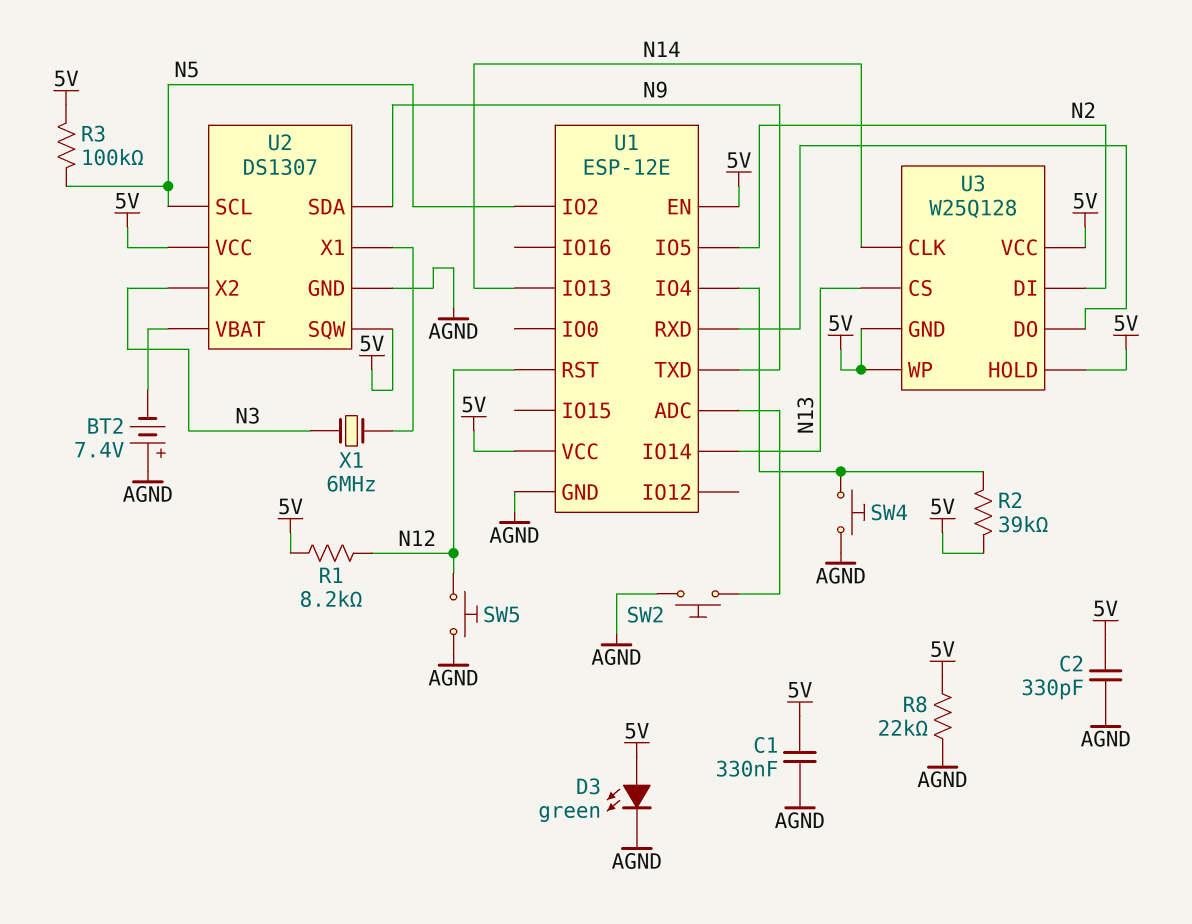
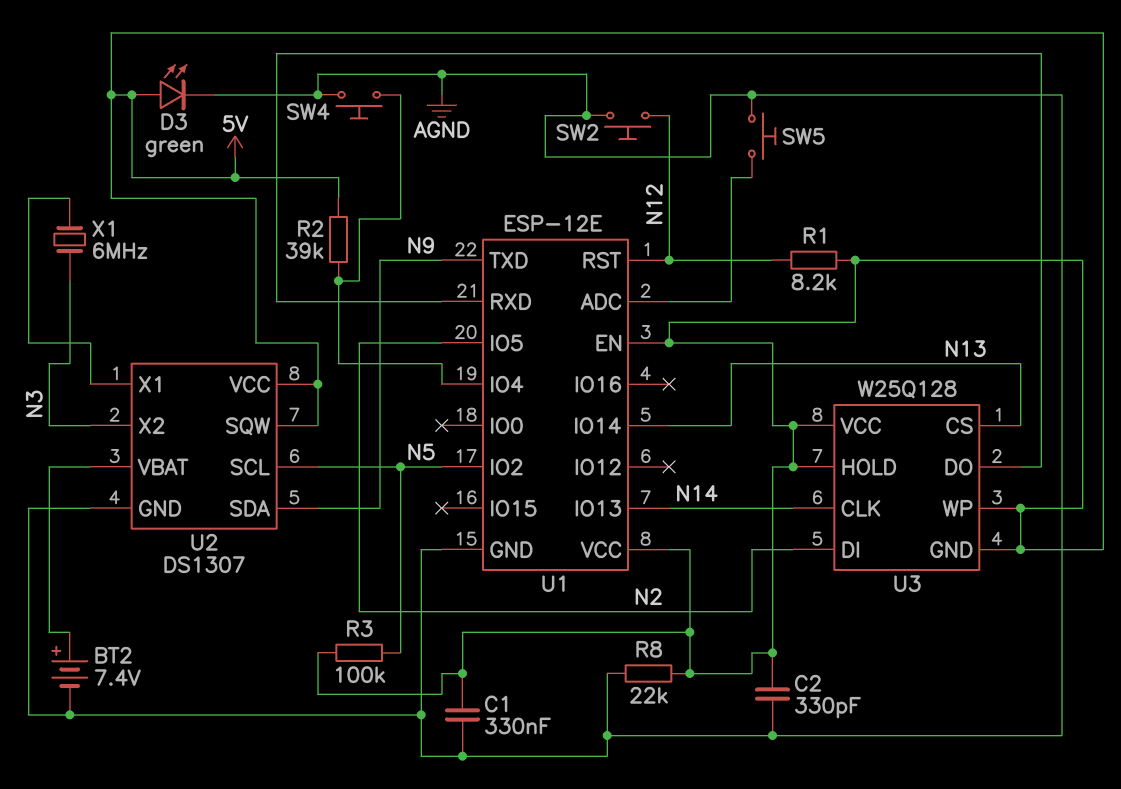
BT2: 7.4V (plus AGND, minus U2/VBAT) -> 7.4V (plus U2/VBAT, minus AGND)
SW2: button (AGND, U1/ADC) -> button (AGND, N12)
SW5: button (AGND, N12) -> button (AGND, U1/ADC)

